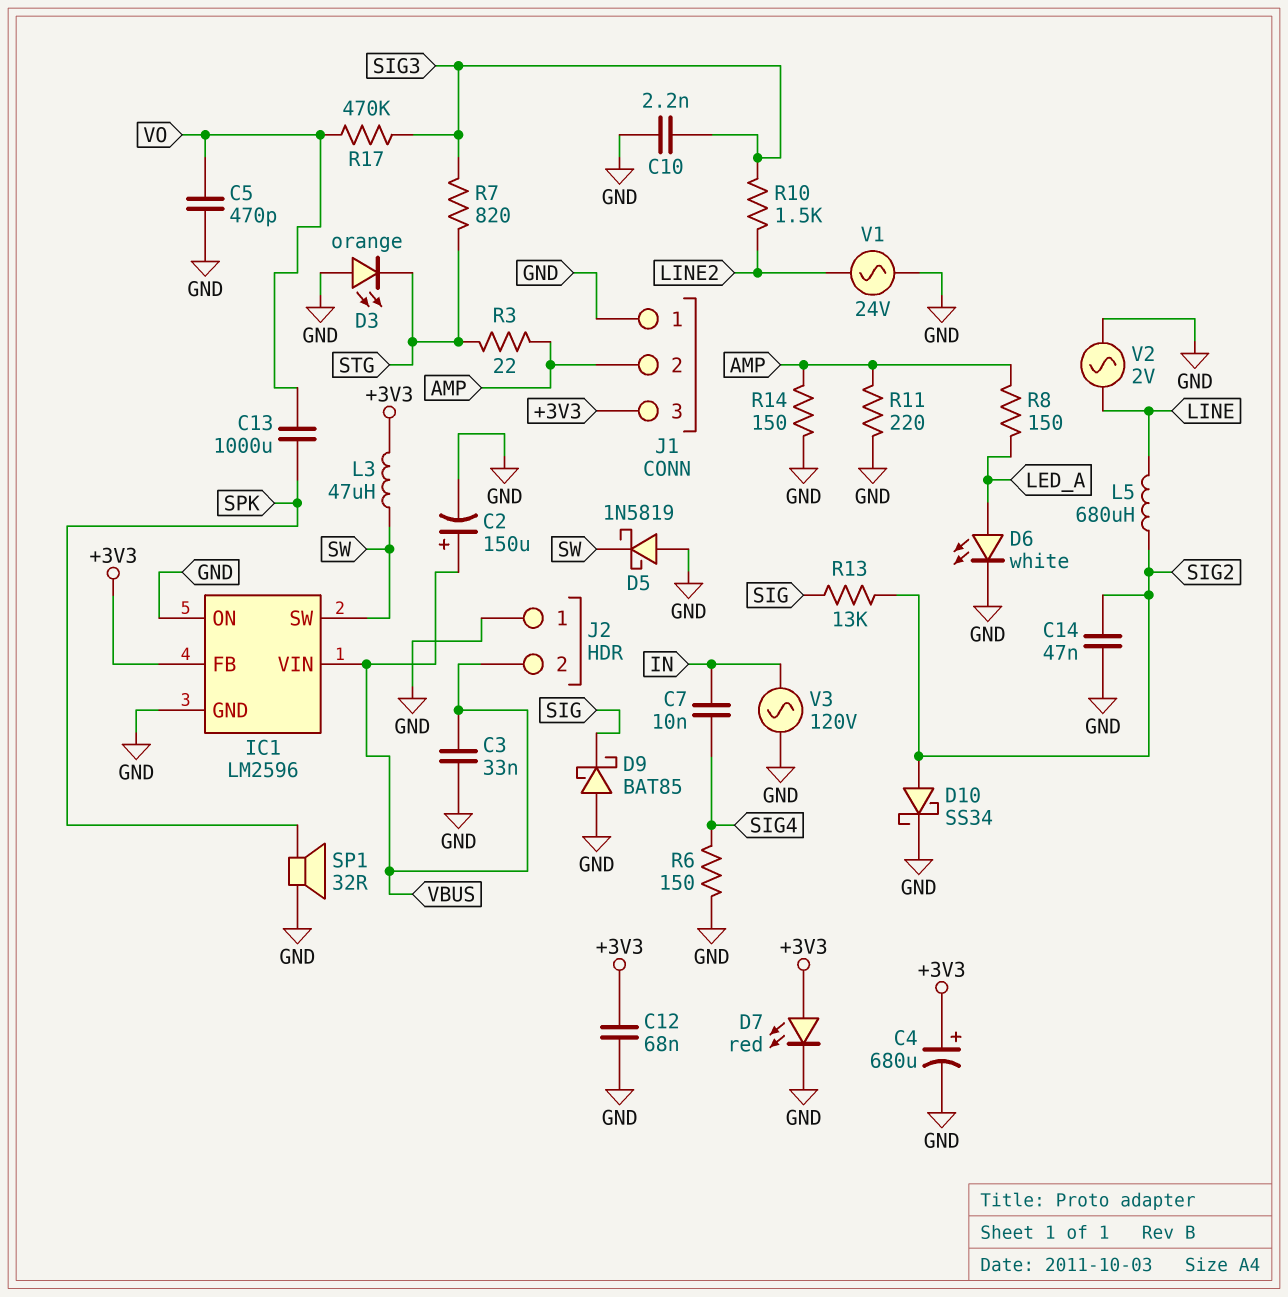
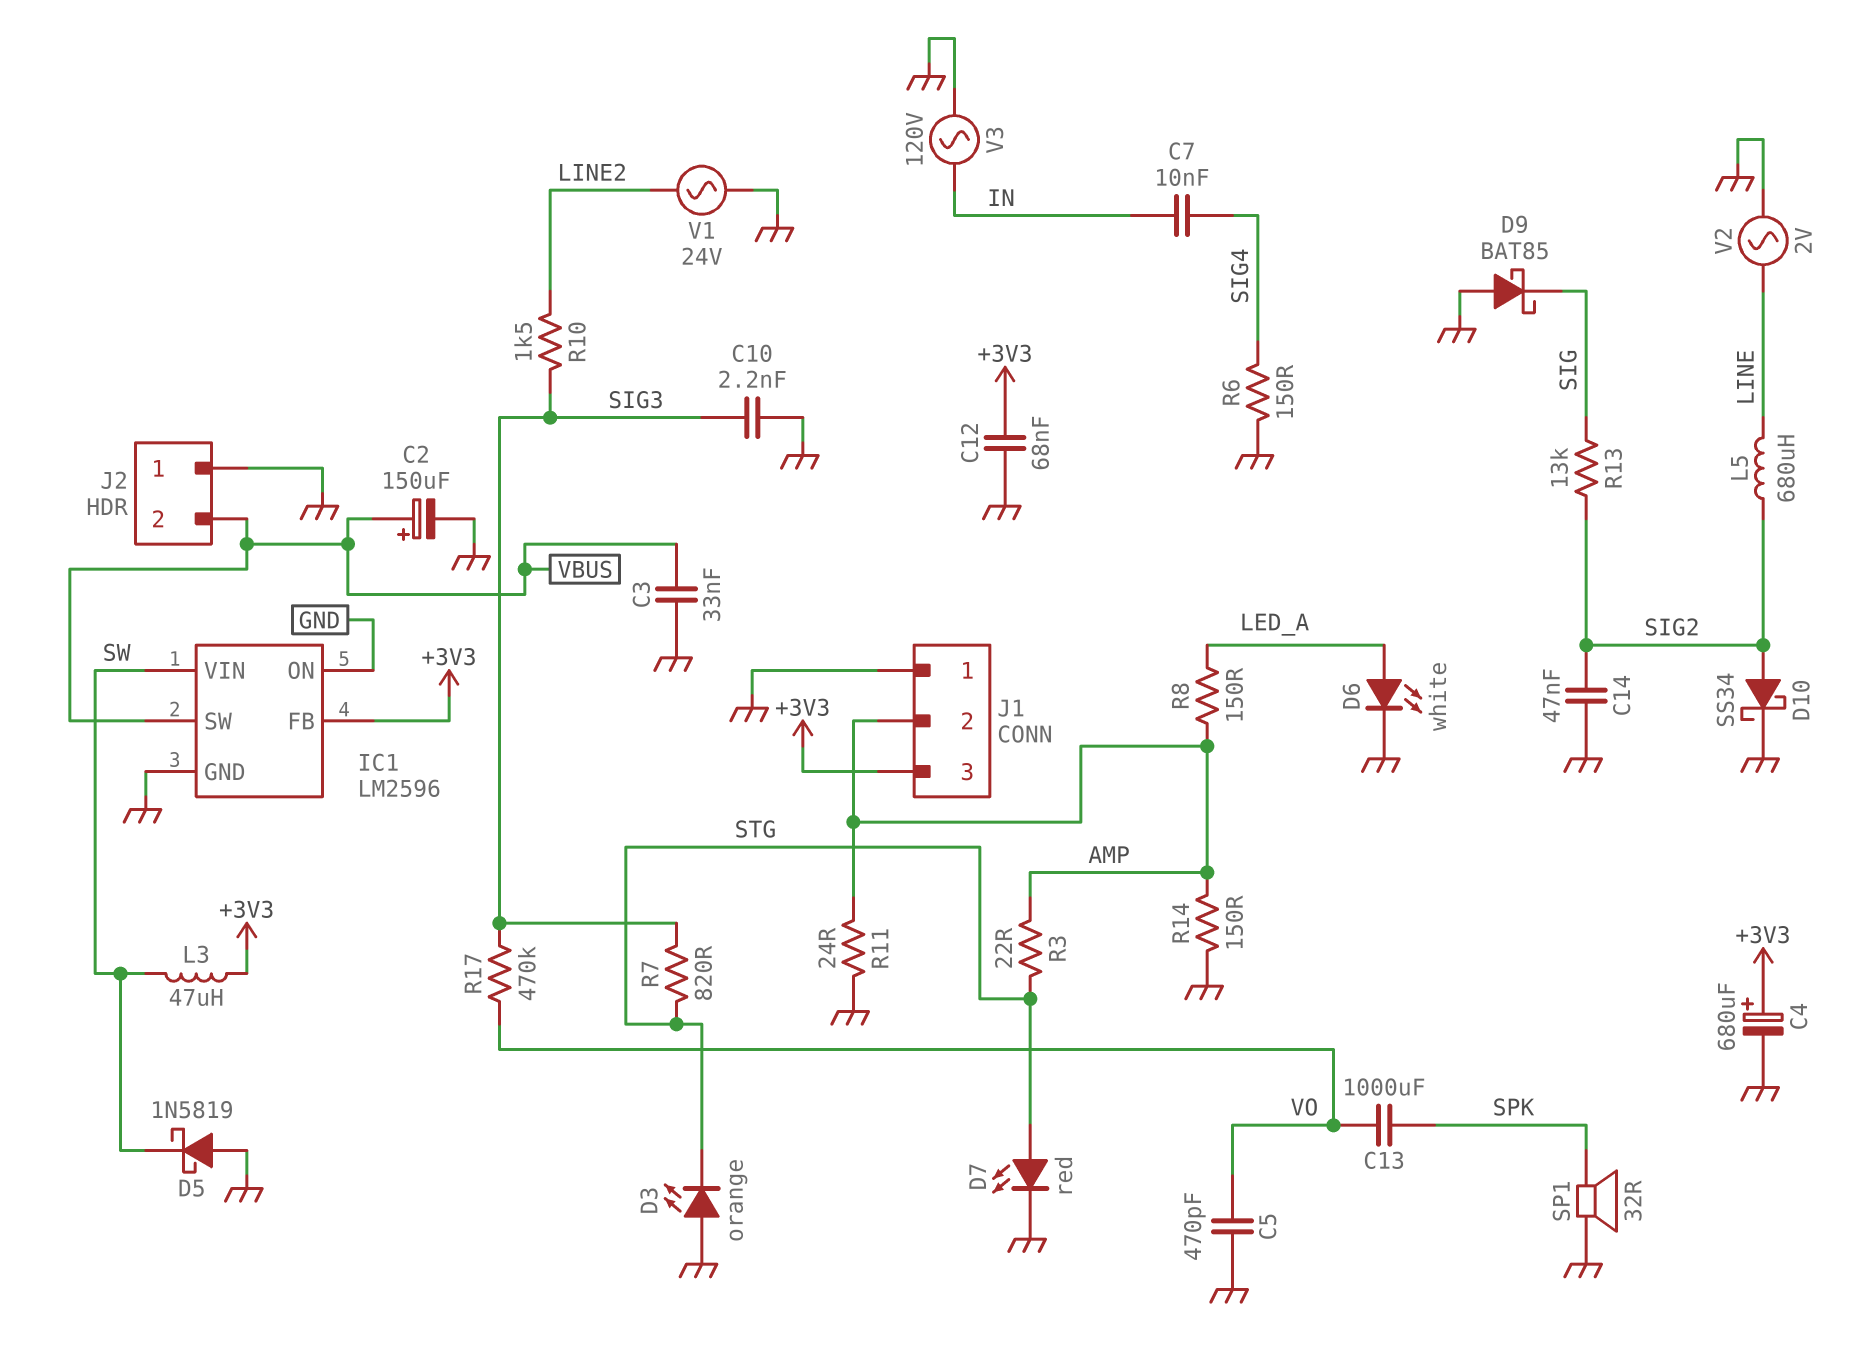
D7: LED red (A +3V3, K GND) -> LED red (A STG, K GND)
IC1 pin SW: SW -> VBUS
IC1 pin VIN: VBUS -> SW
R11: 220 (AMP, GND) -> 24 (AMP, GND)

